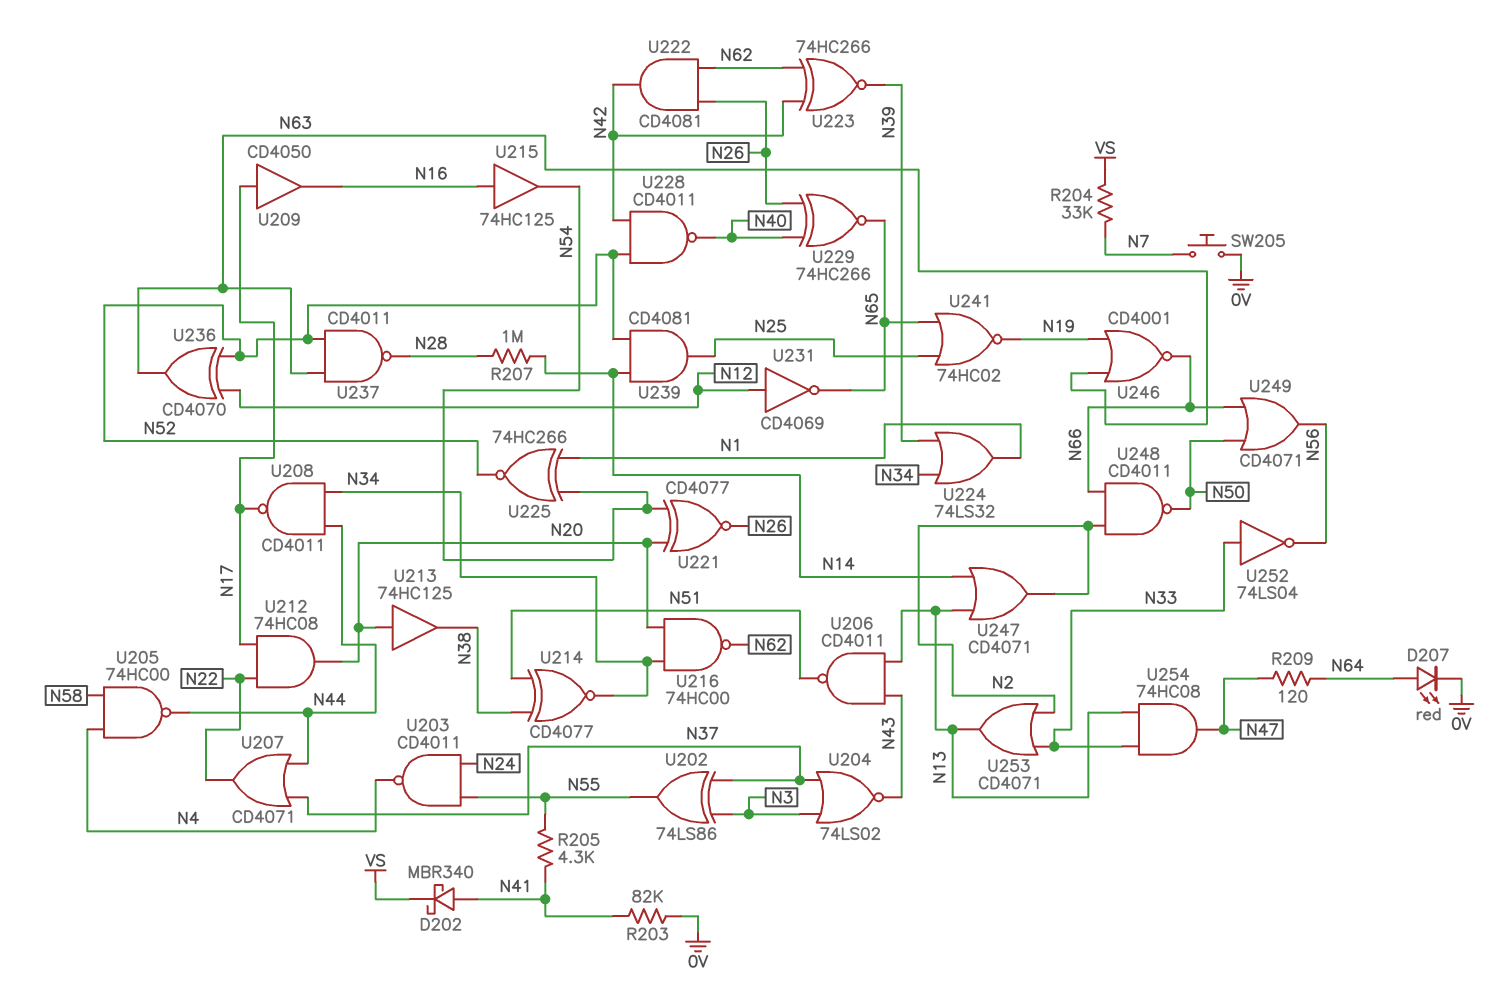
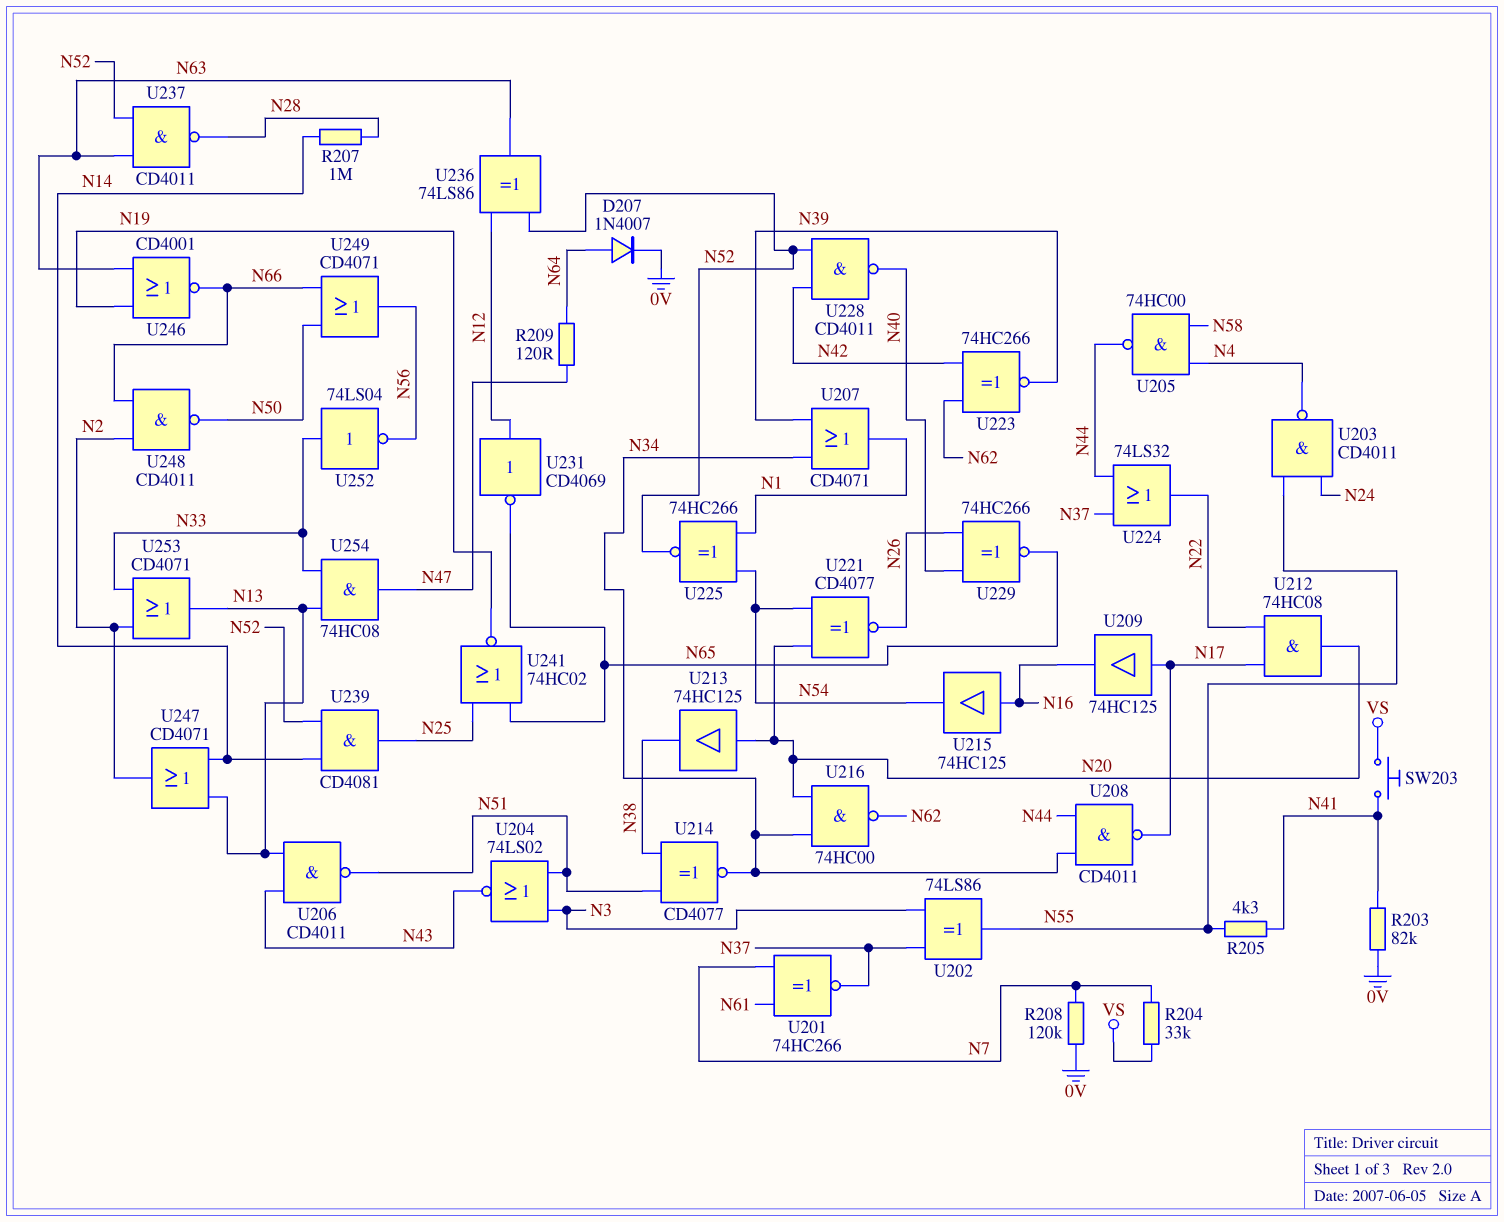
D202: schottky MBR340 (A N41, K VS) -> none
D207: LED red (A N64, K 0V) -> diode 1N4007 (A N64, K 0V)
R208: none -> 120k (0V, N7)
SW203: none -> button (N41, VS)
SW205: button (0V, N7) -> none
U201: none -> XNOR 74HC266 (in N7, in N61, out N37)
U204: NOR 74LS02 (in N3, in N37, out N43) -> NOR 74LS02 (in N3, in N51, out N43)
U207: OR CD4071 (in N37, in N44, out N22) -> OR CD4071 (in N34, in N39, out N1)
U209: buffer CD4050 (in N17, out N16) -> buffer 74HC125 (in N17, out N16)
U222: AND CD4081 (in N26, in N62, out N42) -> none
U224: OR 74LS32 (in N34, in N39, out N1) -> OR 74LS32 (in N37, in N44, out N22)
U236: XOR CD4070 (in N12, in N52, out N63) -> XOR 74LS86 (in N12, in N52, out N63)

